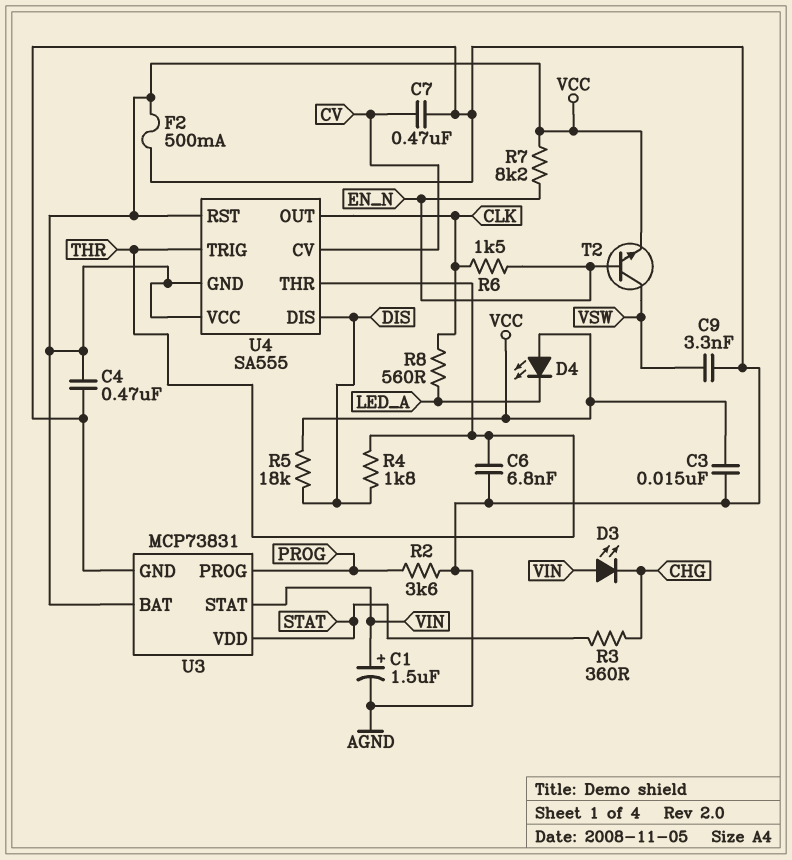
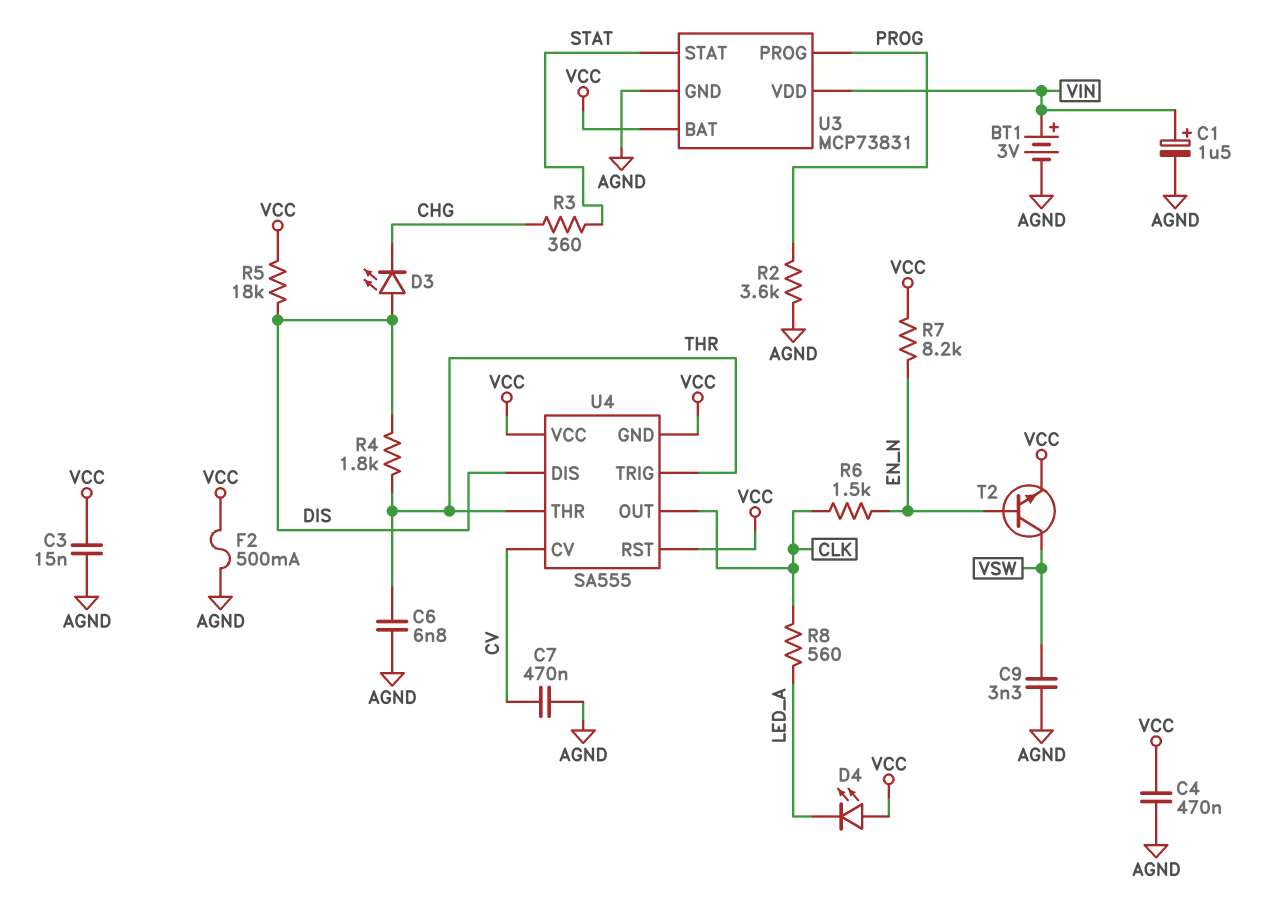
BT1: none -> 3V (plus VIN, minus AGND)
D3: LED (A VIN, K CHG) -> LED (A DIS, K CHG)
U3 pin STAT: VIN -> STAT
U3 pin VDD: STAT -> VIN

